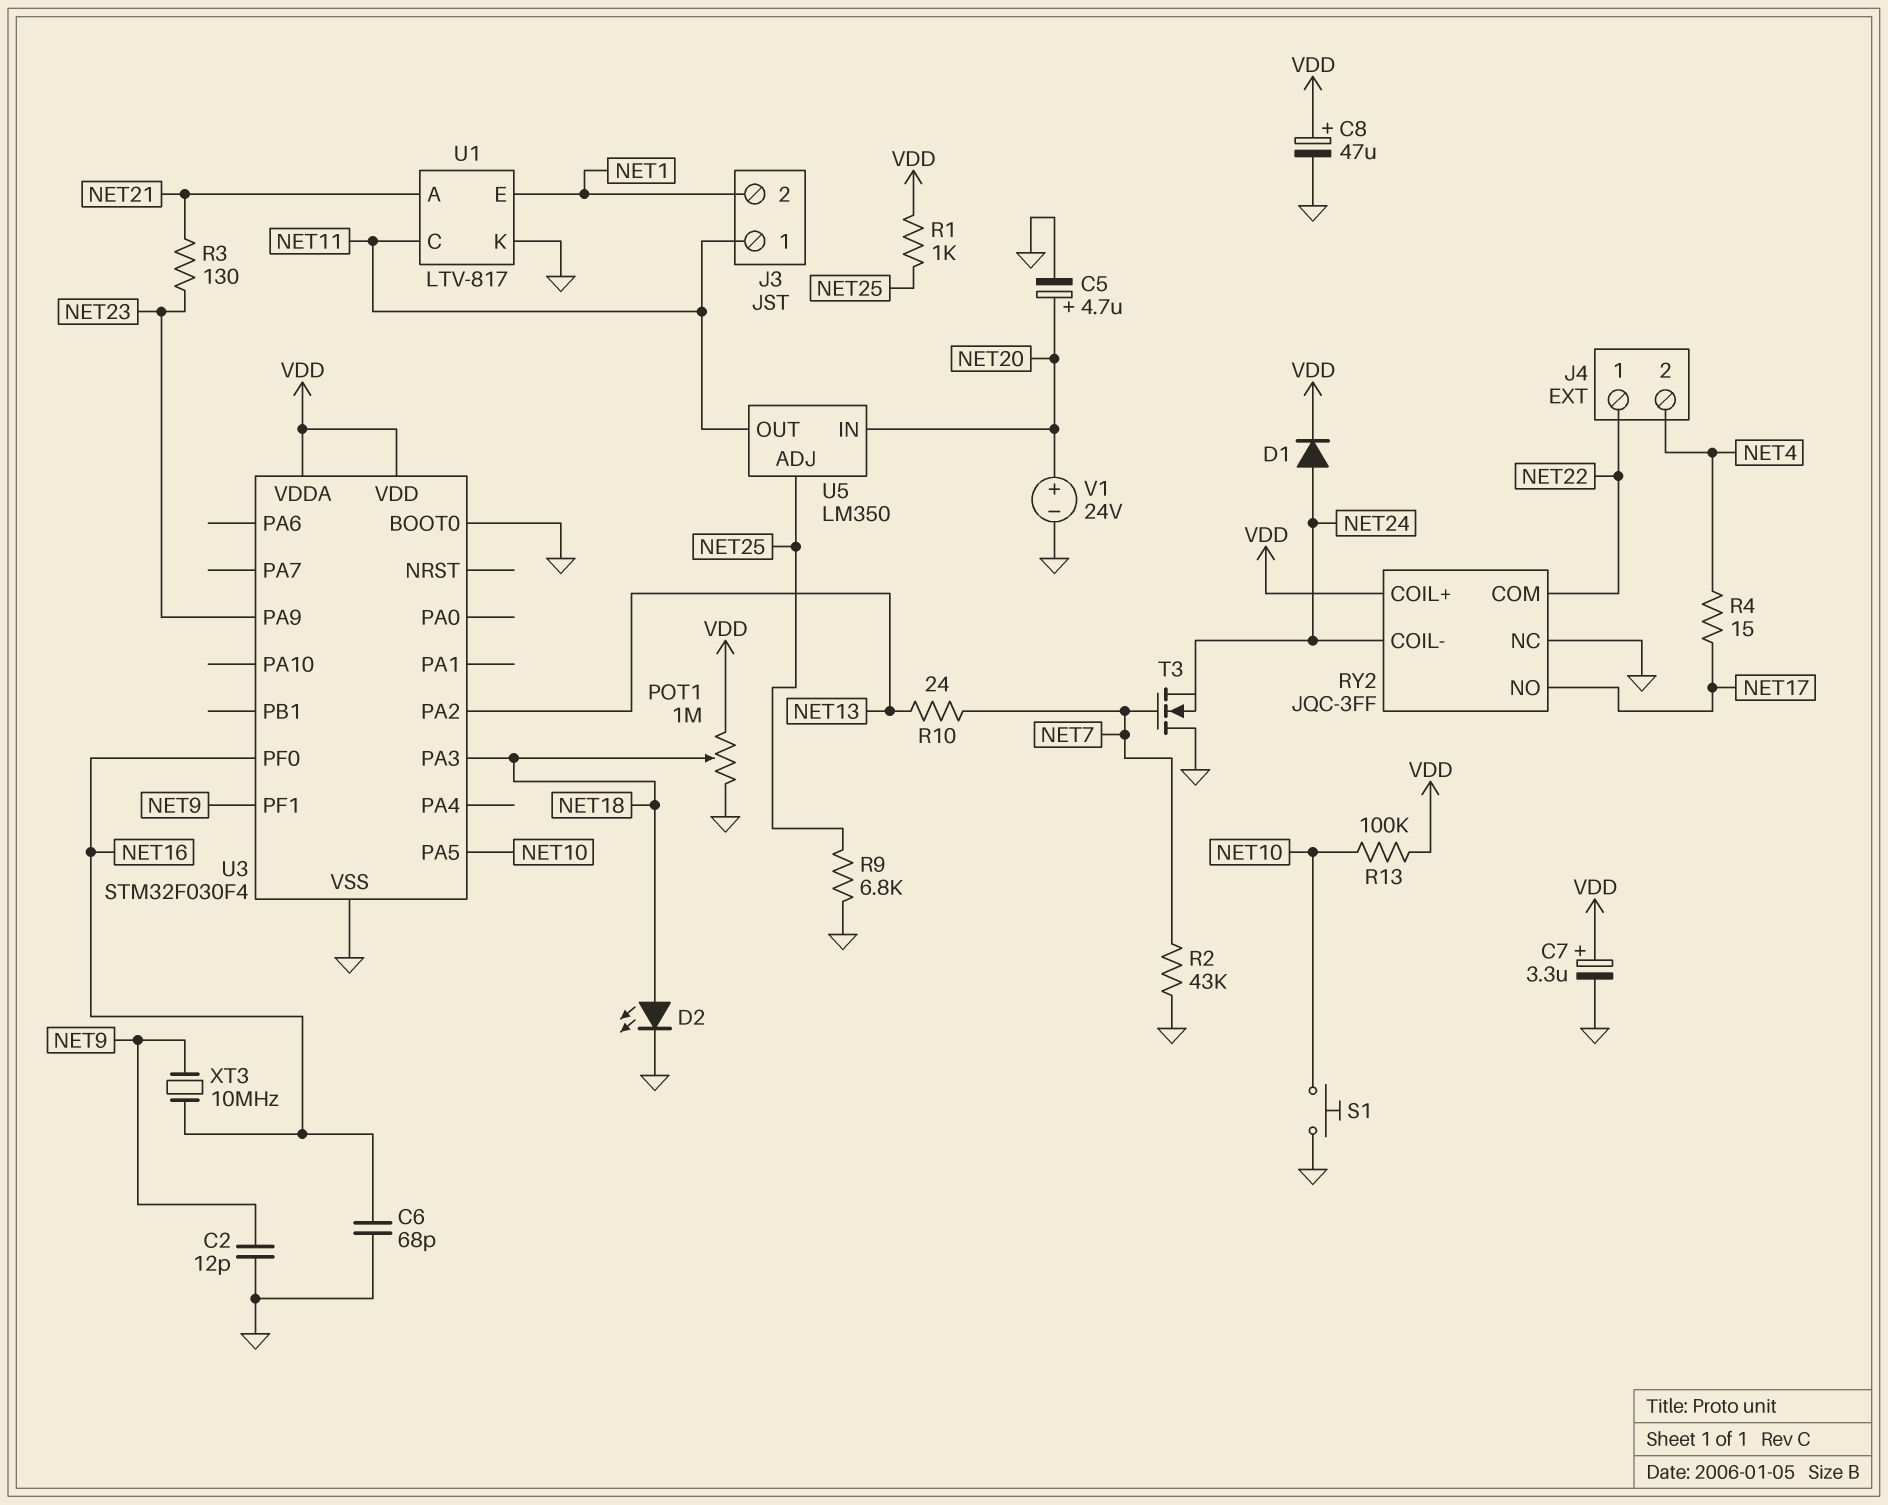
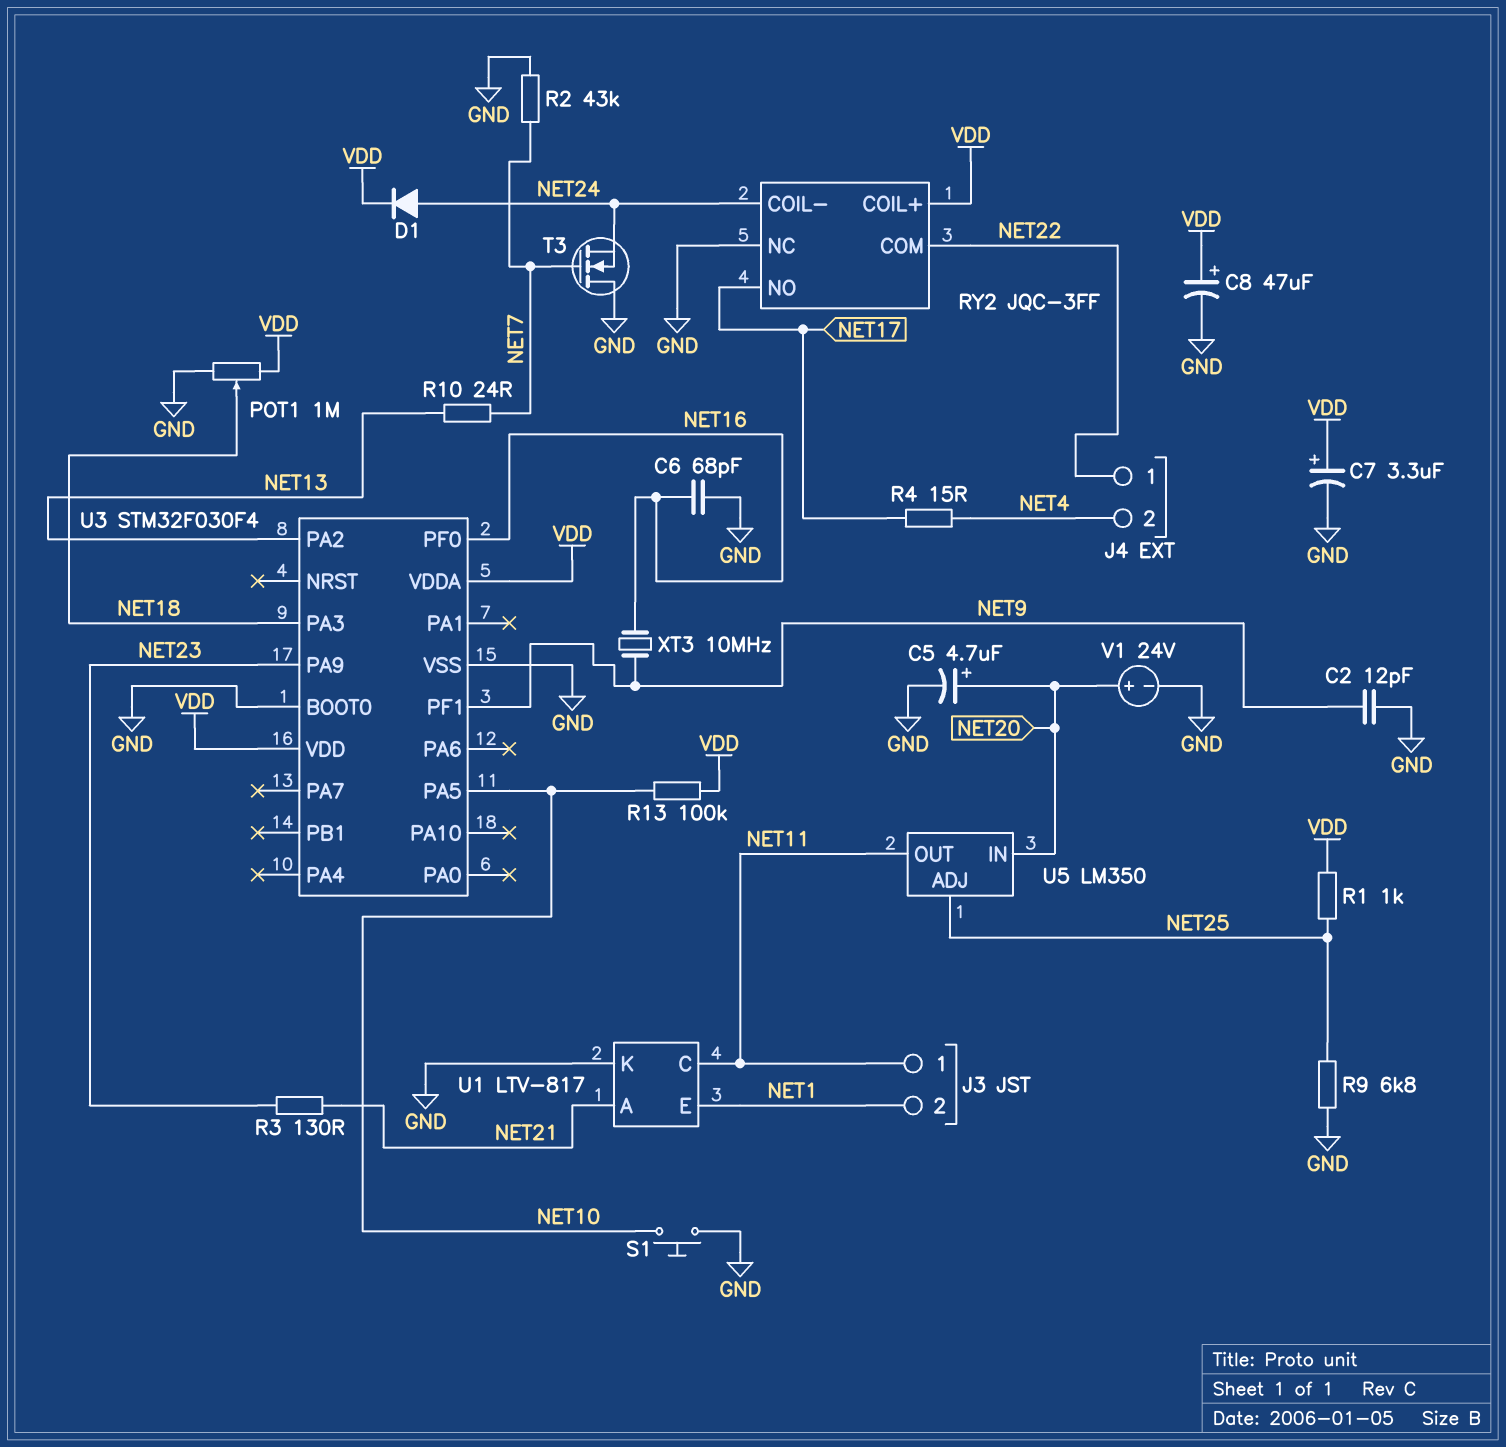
D2: LED (A NET18, K GND) -> none

